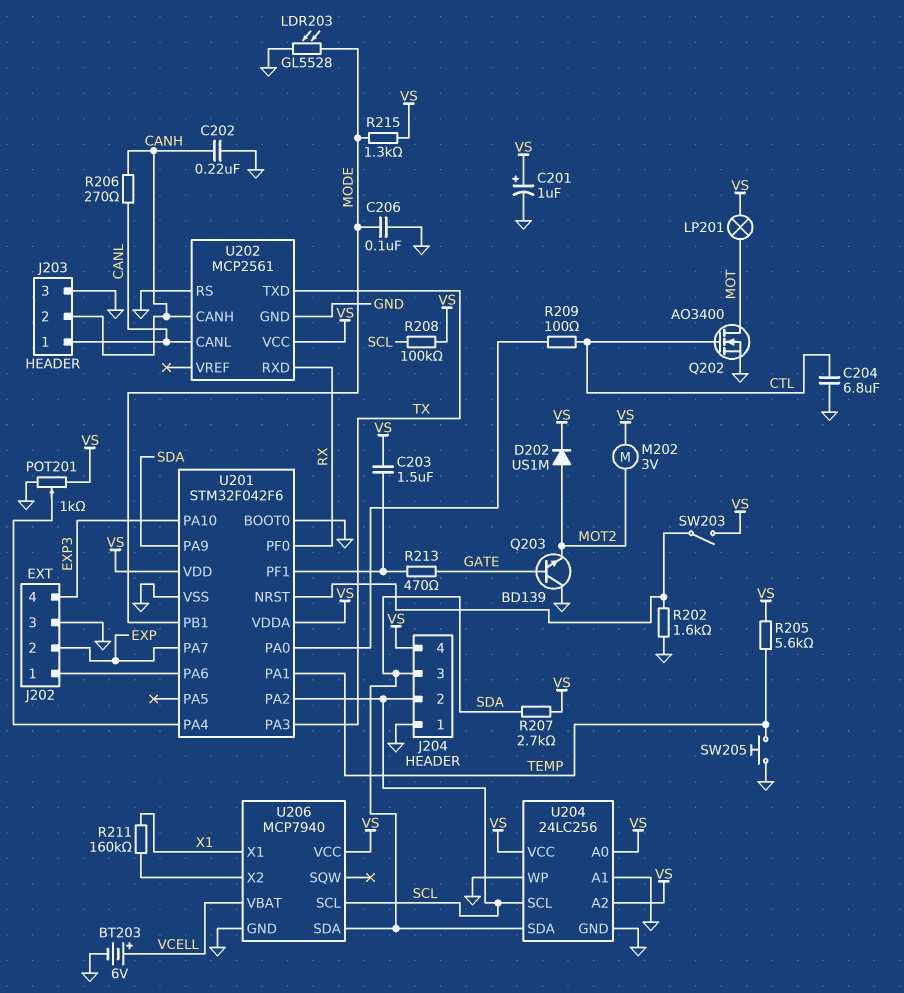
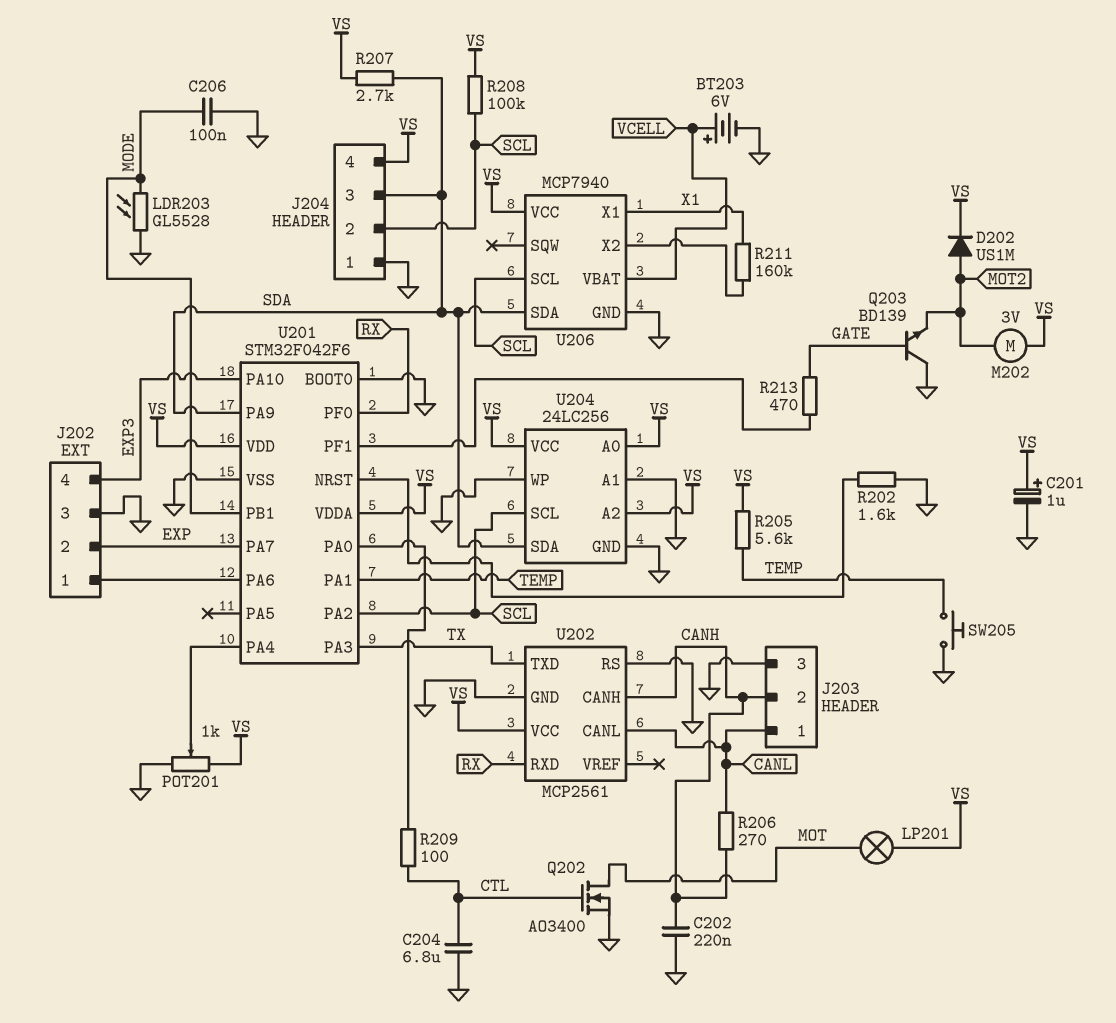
C203: 1.5uF (U201/PF1, VS) -> none
R215: 1.3k (MODE, VS) -> none
SW203: switch (U201/NRST, VS) -> none

